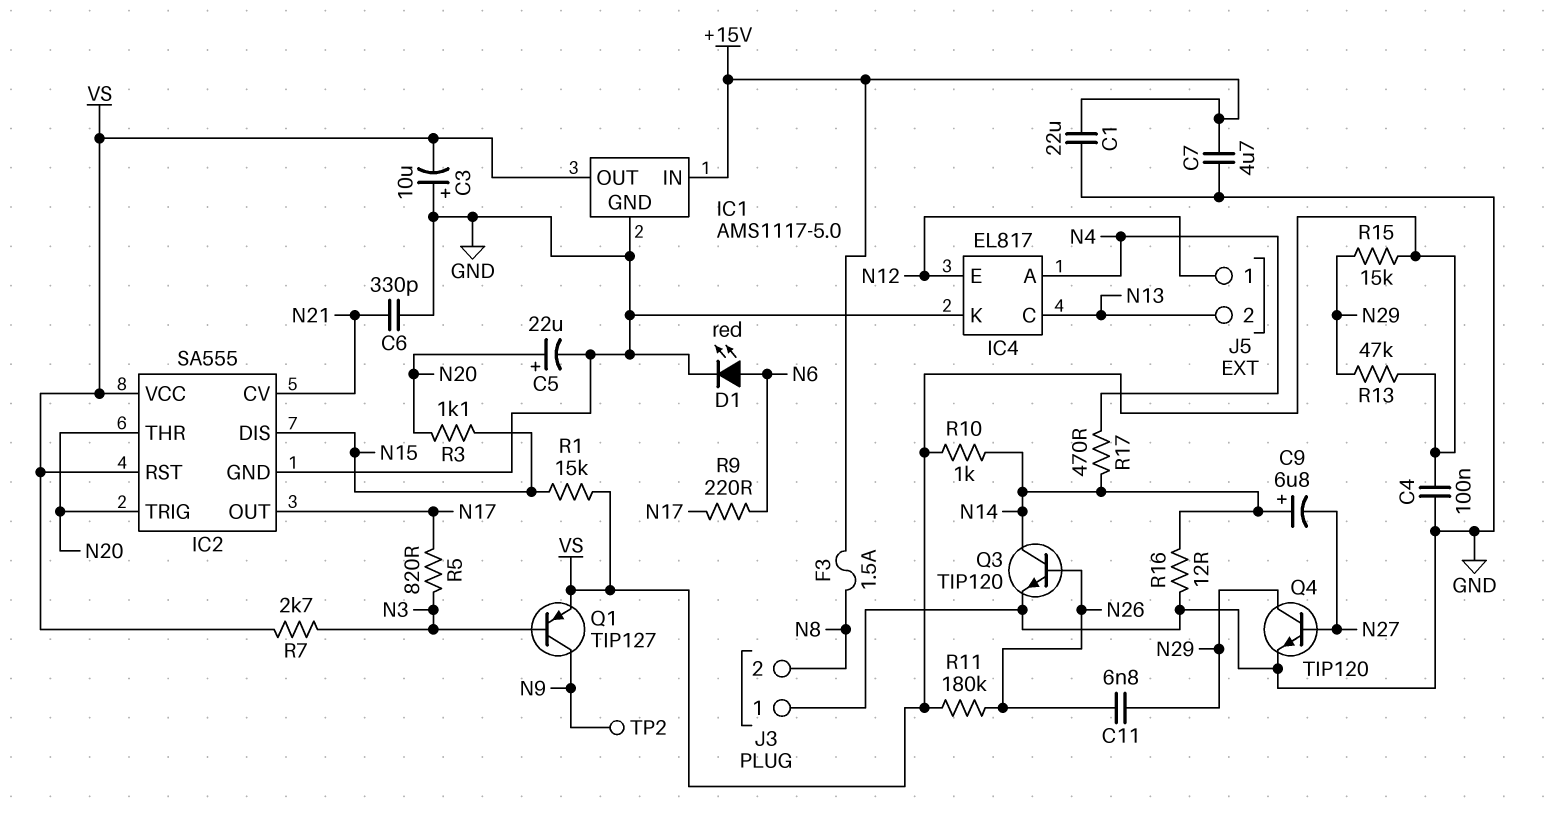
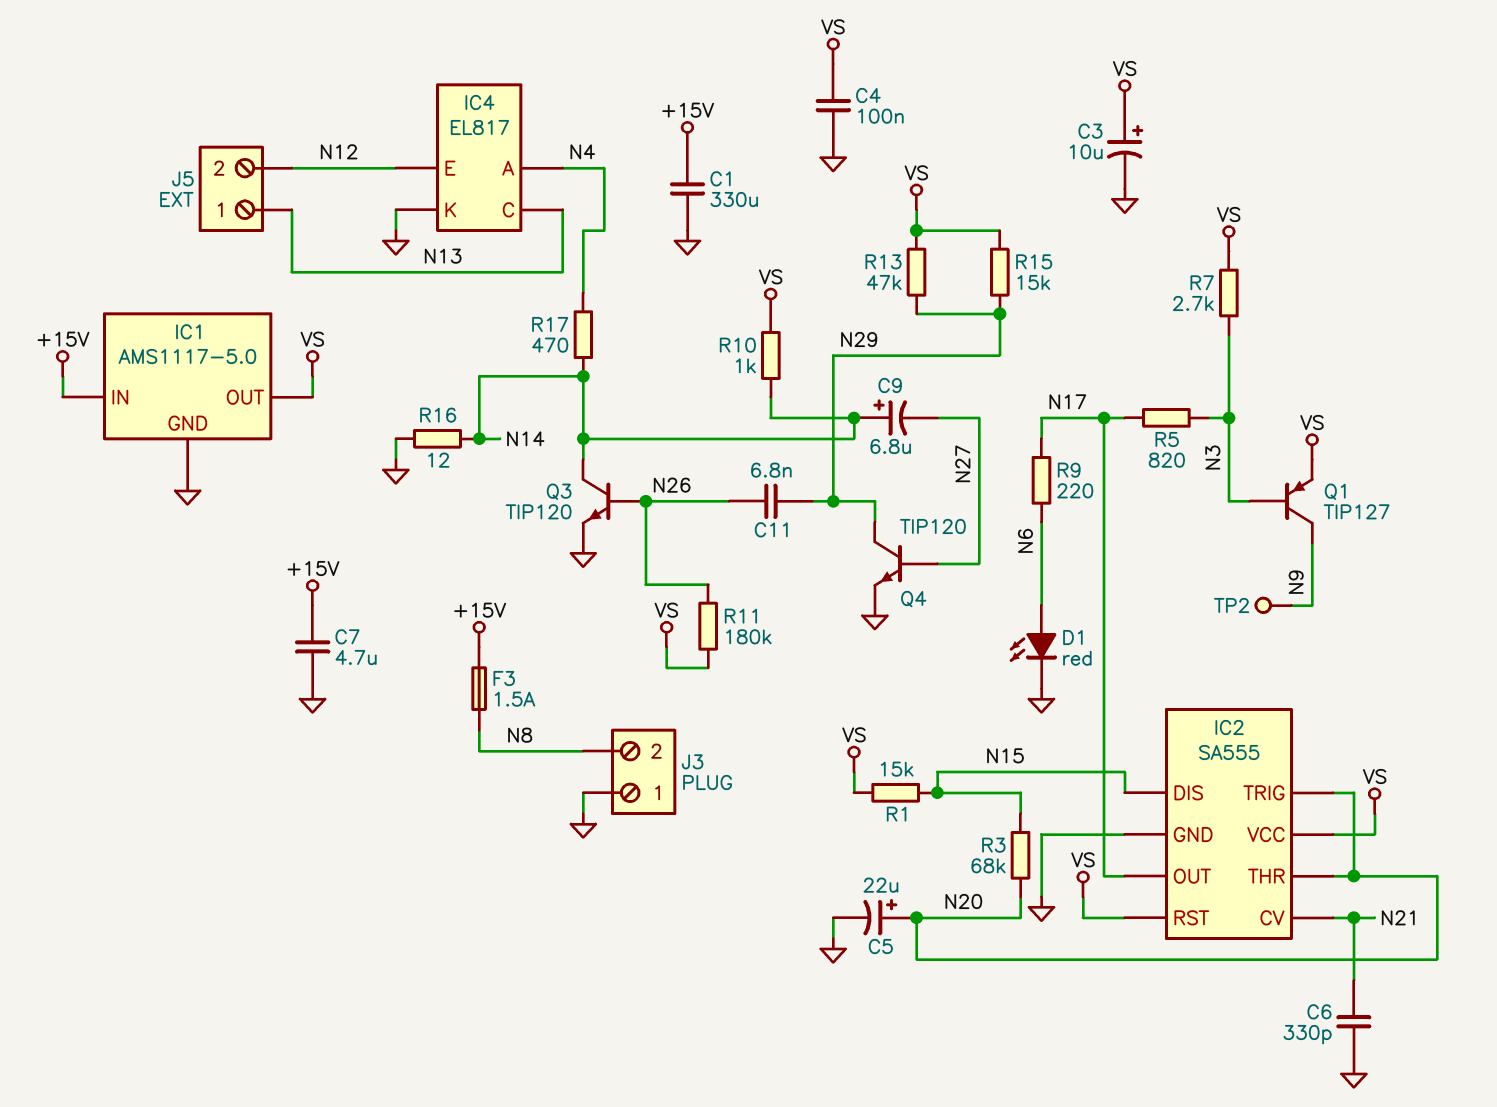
C1: 22uF (+15V, GND) -> 330uF (+15V, GND)
C3: 10uF (plus GND, minus VS) -> 10uF (plus VS, minus GND)
J5 pin 1: N12 -> N13
J5 pin 2: N13 -> N12
R3: 1.1k (N15, N20) -> 68k (N15, N20)

